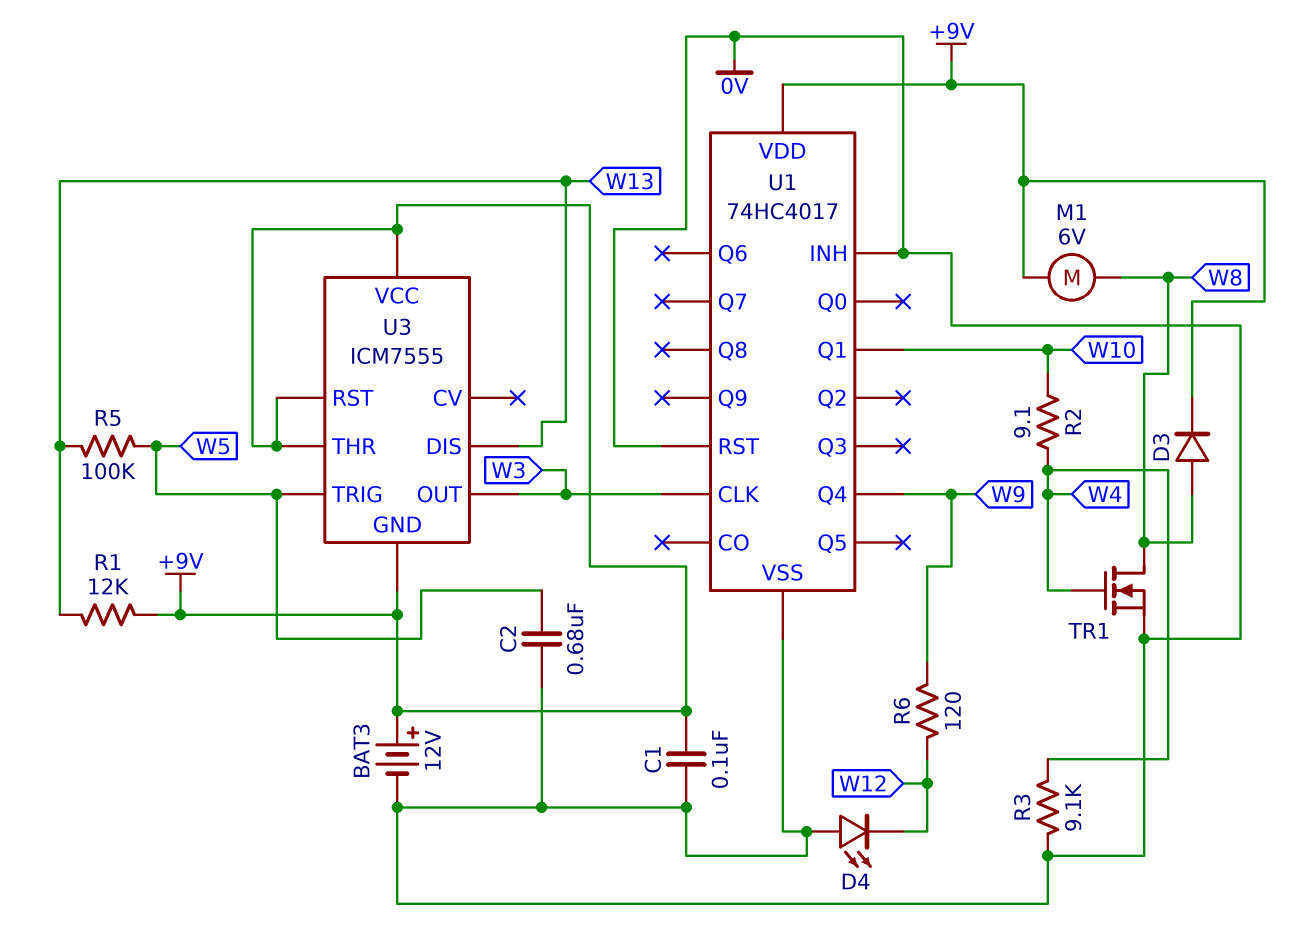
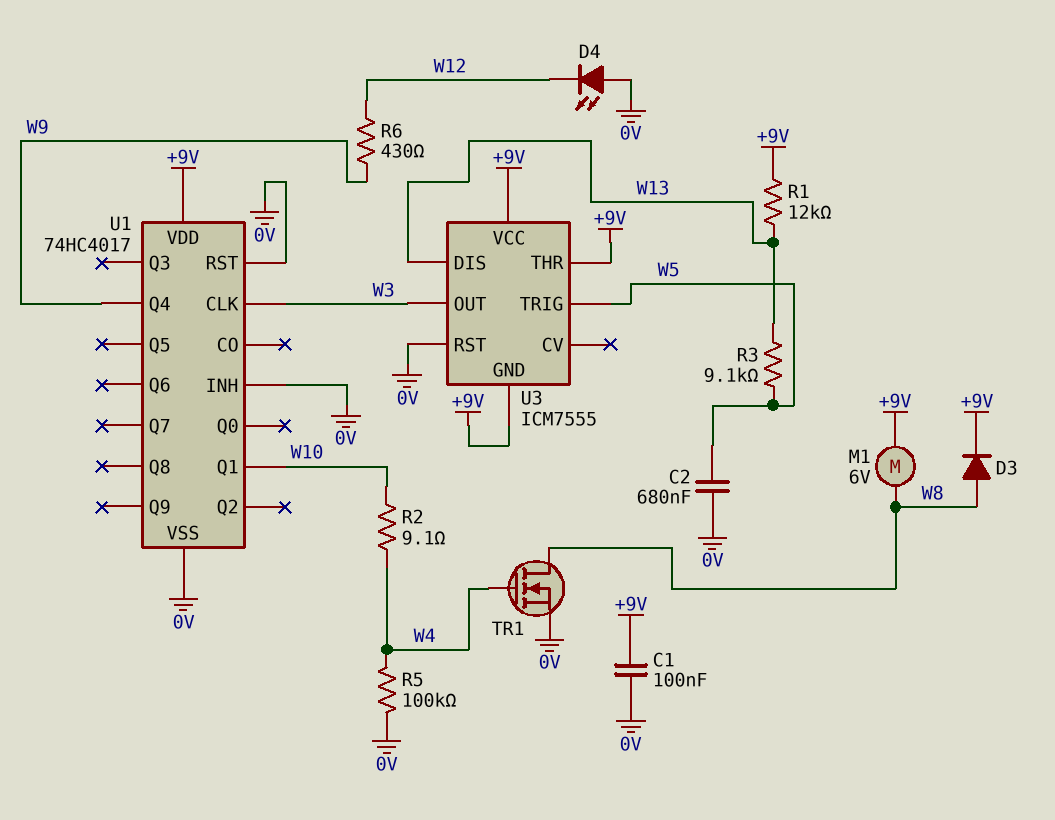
BAT3: 12V (plus +9V, minus 0V) -> none
R3: 9.1k (0V, W4) -> 9.1k (W5, W13)
R5: 100k (W5, W13) -> 100k (0V, W4)
R6: 120 (W9, W12) -> 430 (W9, W12)
U3 pin RST: +9V -> 0V

